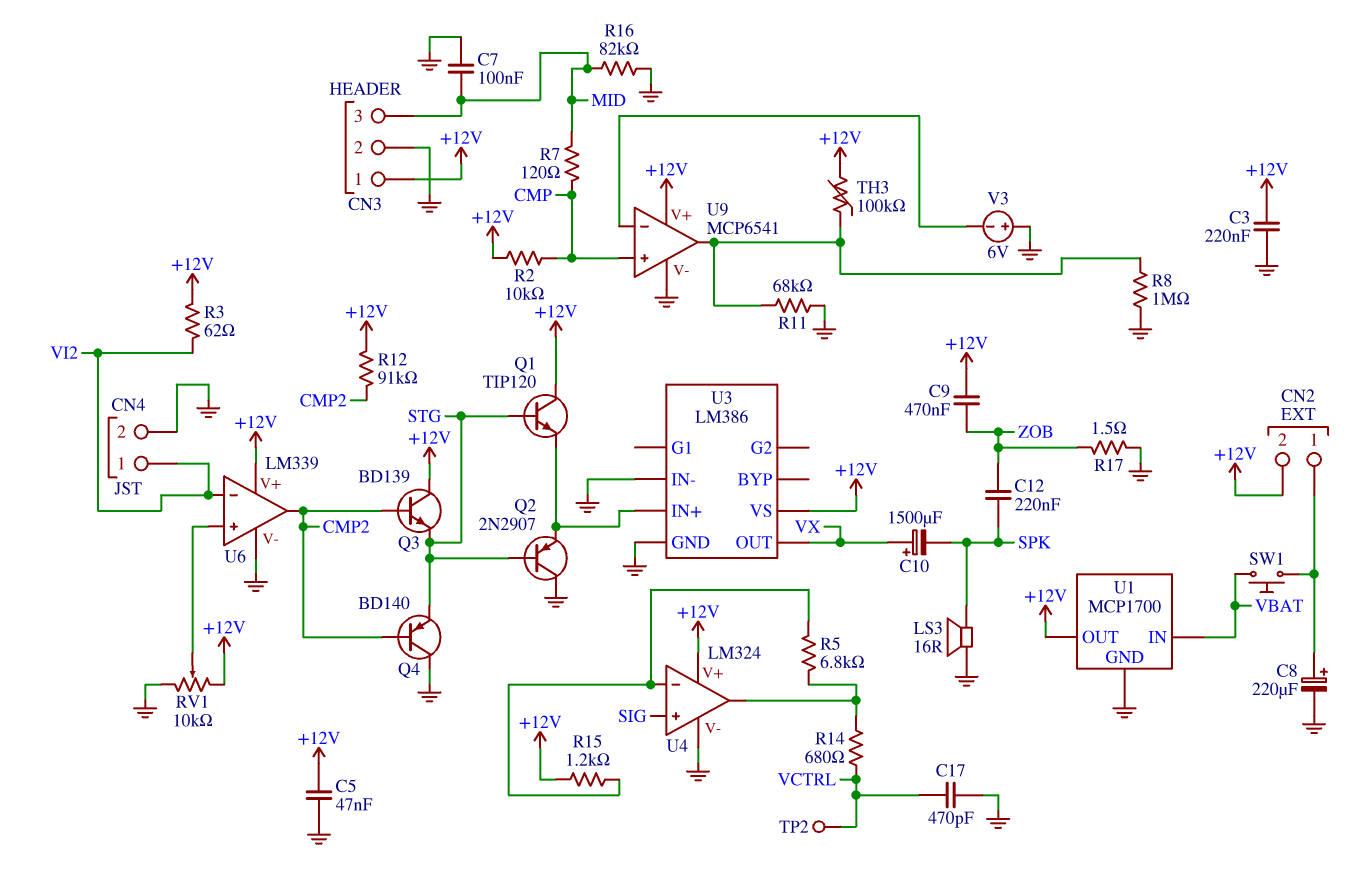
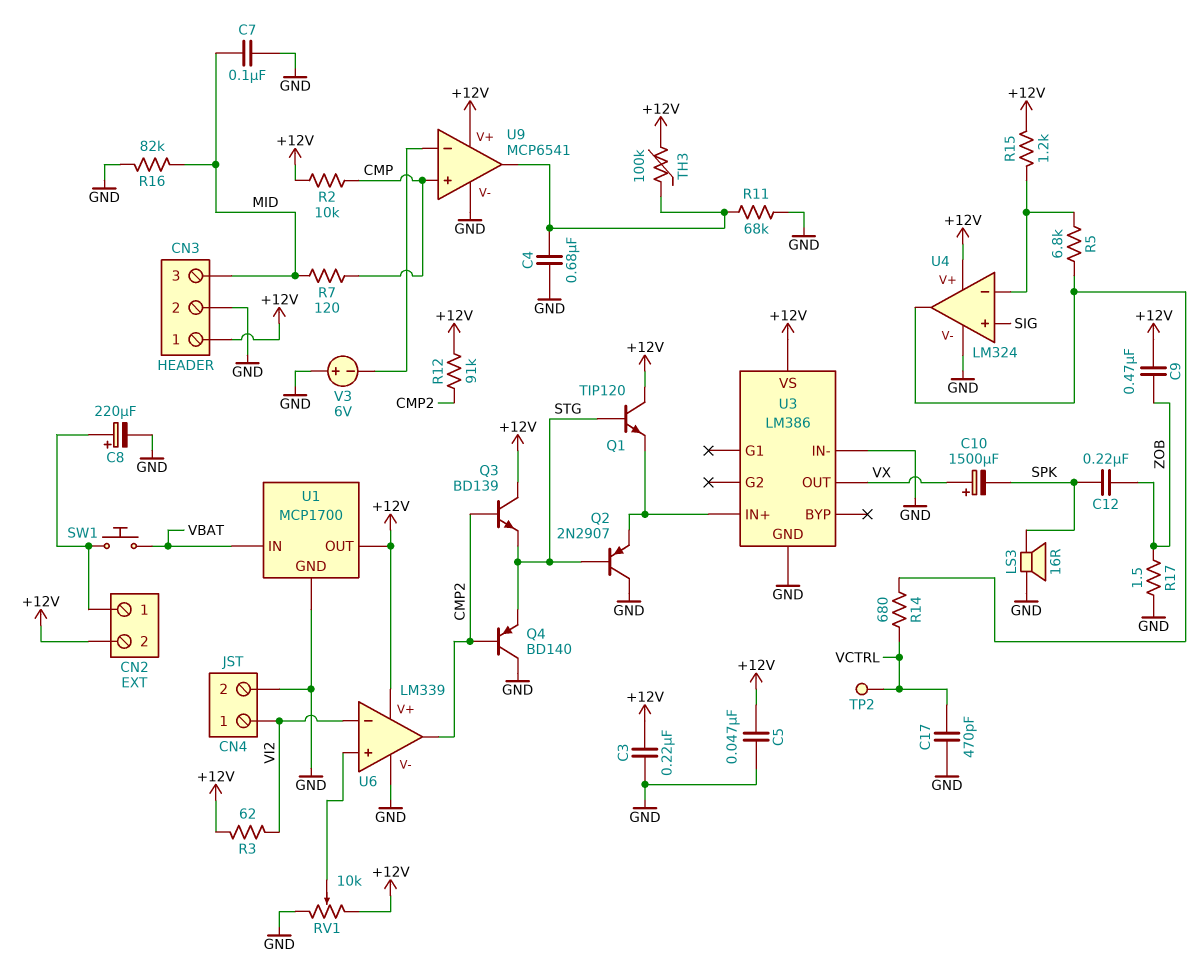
C4: none -> 680nF (GND, U9/out)
R8: 1M (GND, U9/out) -> none

